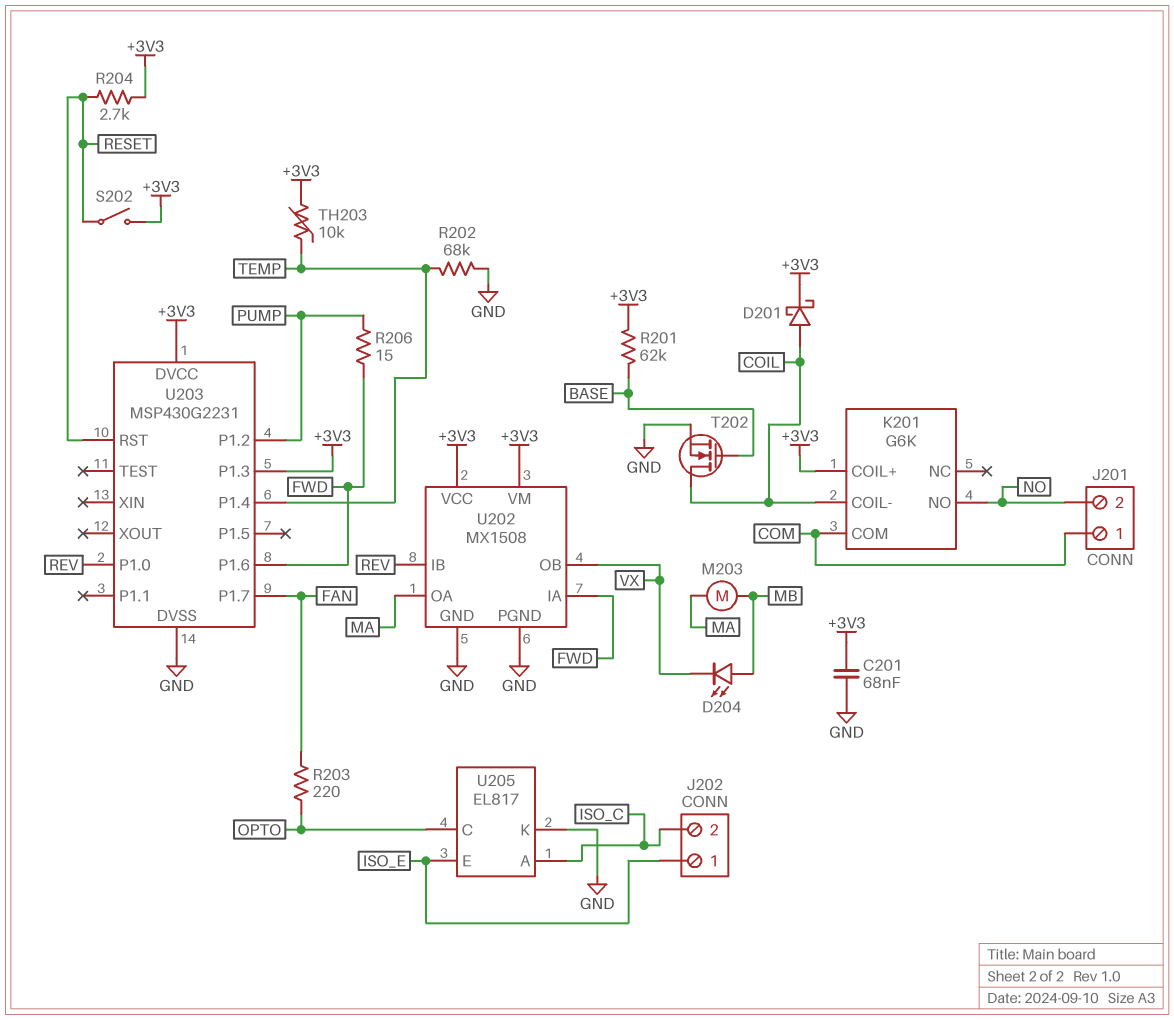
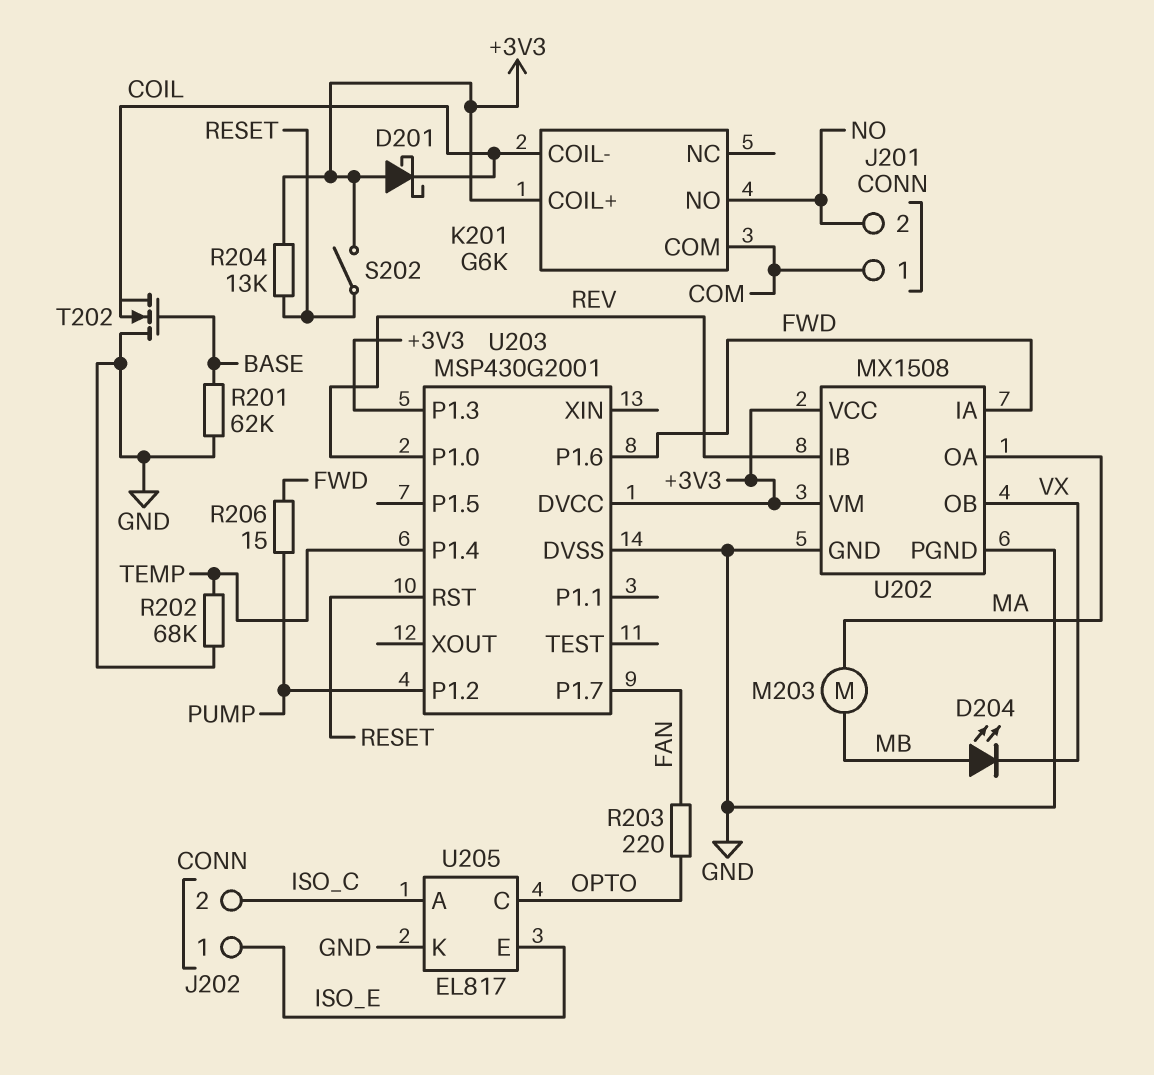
C201: 68nF (+3V3, GND) -> none
D201: schottky (A COIL, K +3V3) -> schottky (A +3V3, K COIL)
R201: 62k (+3V3, BASE) -> 62k (BASE, GND)
R204: 2.7k (+3V3, RESET) -> 13k (+3V3, RESET)
T202: NMOS (G BASE, D COIL, S GND) -> NMOS (G BASE, D GND, S COIL)
TH203: 10k (+3V3, TEMP) -> none
U203: MSP430G2231 -> MSP430G2001

